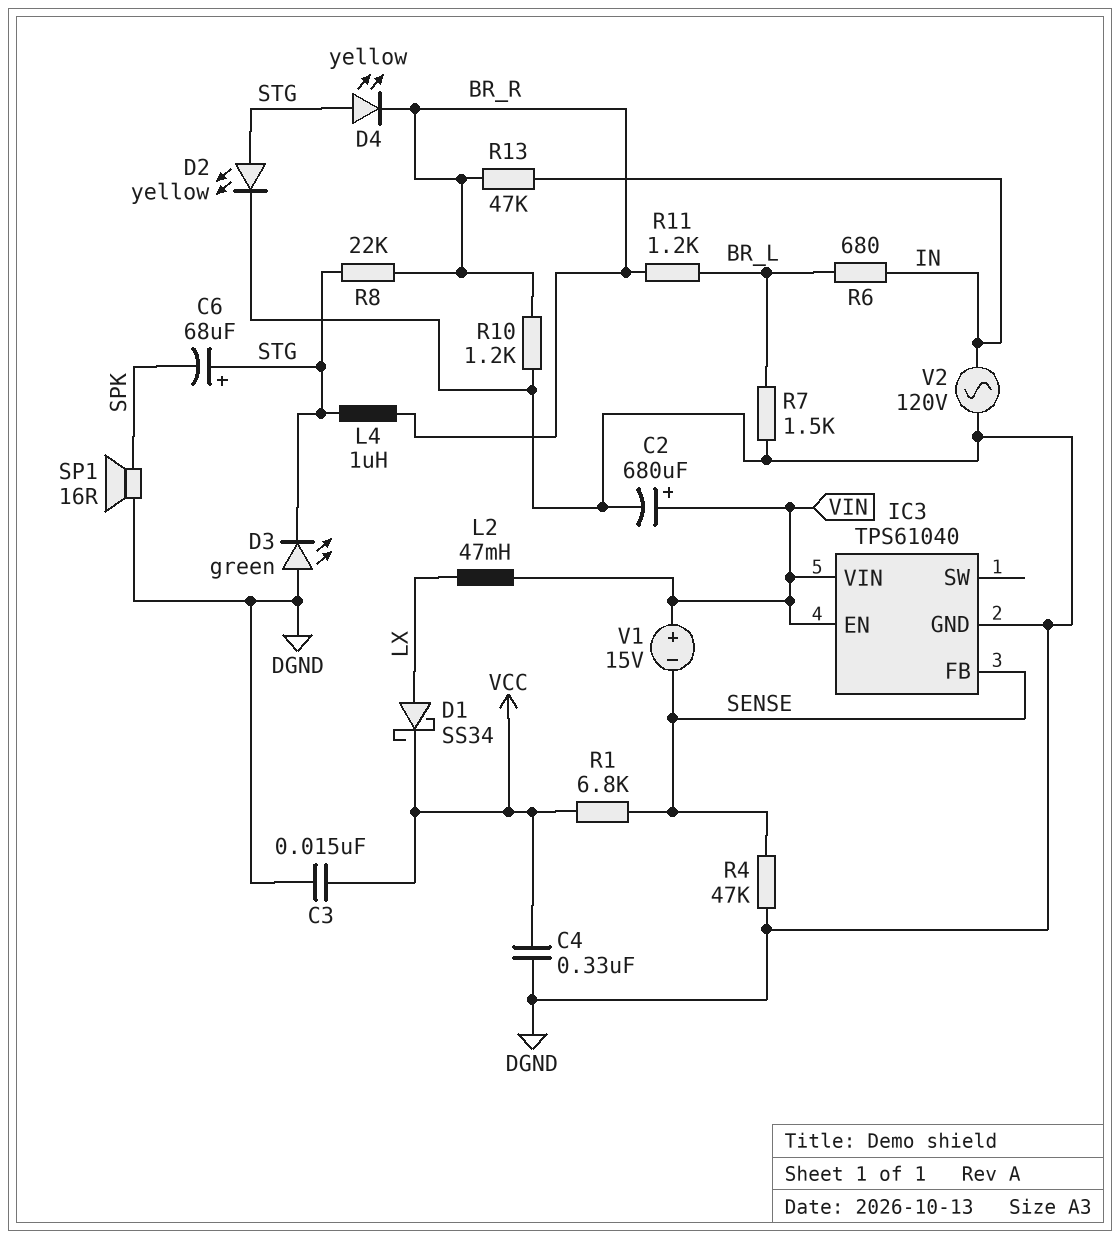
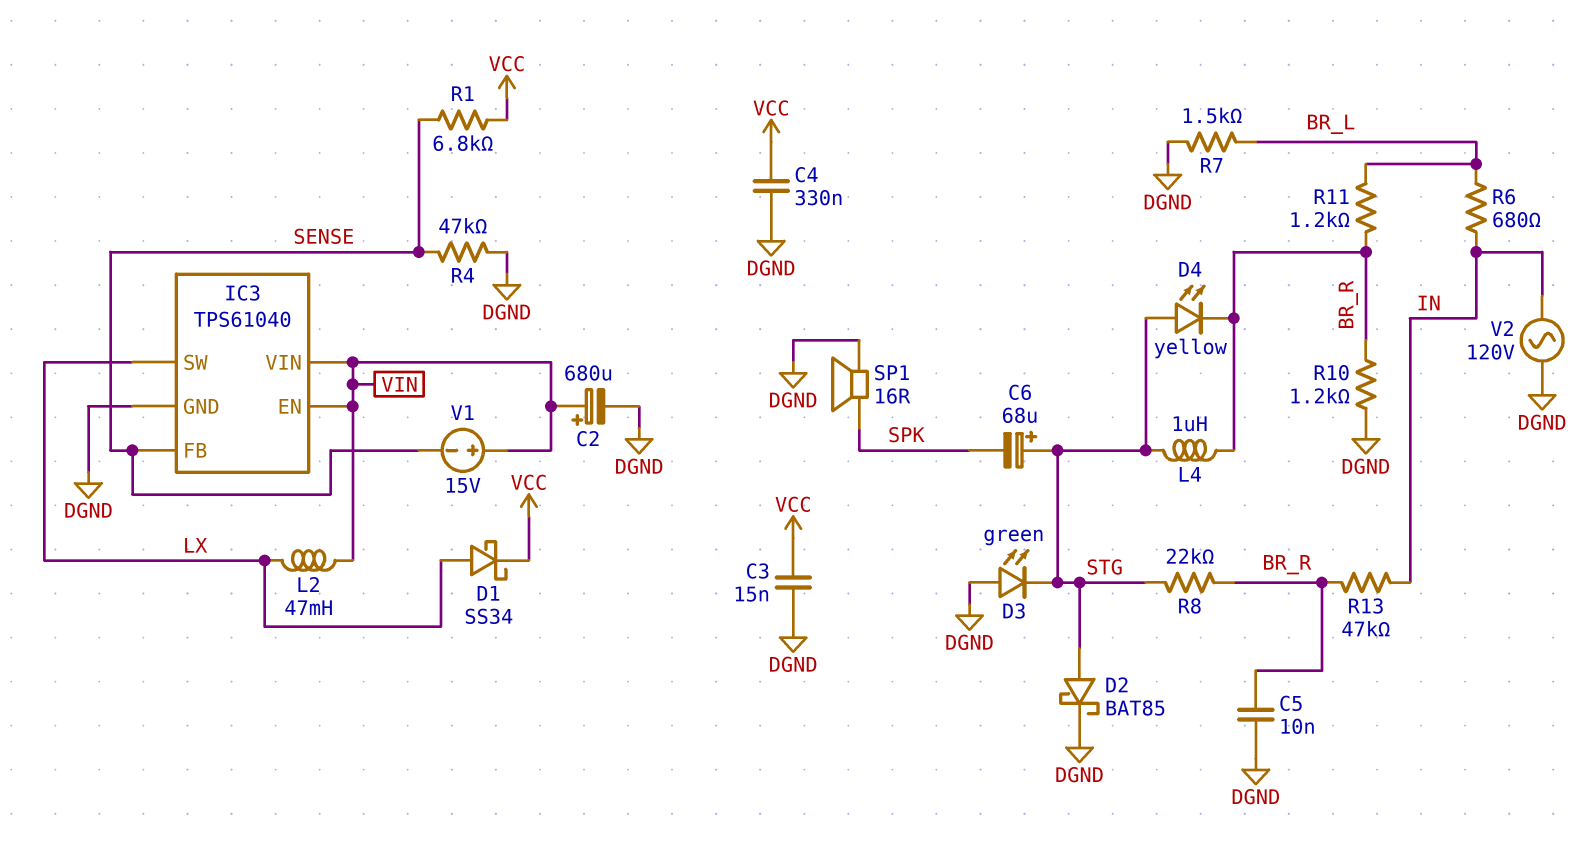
C5: none -> 10nF (BR_R, DGND)
D2: LED yellow (A STG, K DGND) -> schottky BAT85 (A STG, K DGND)
IC3 pin SW: none -> LX

